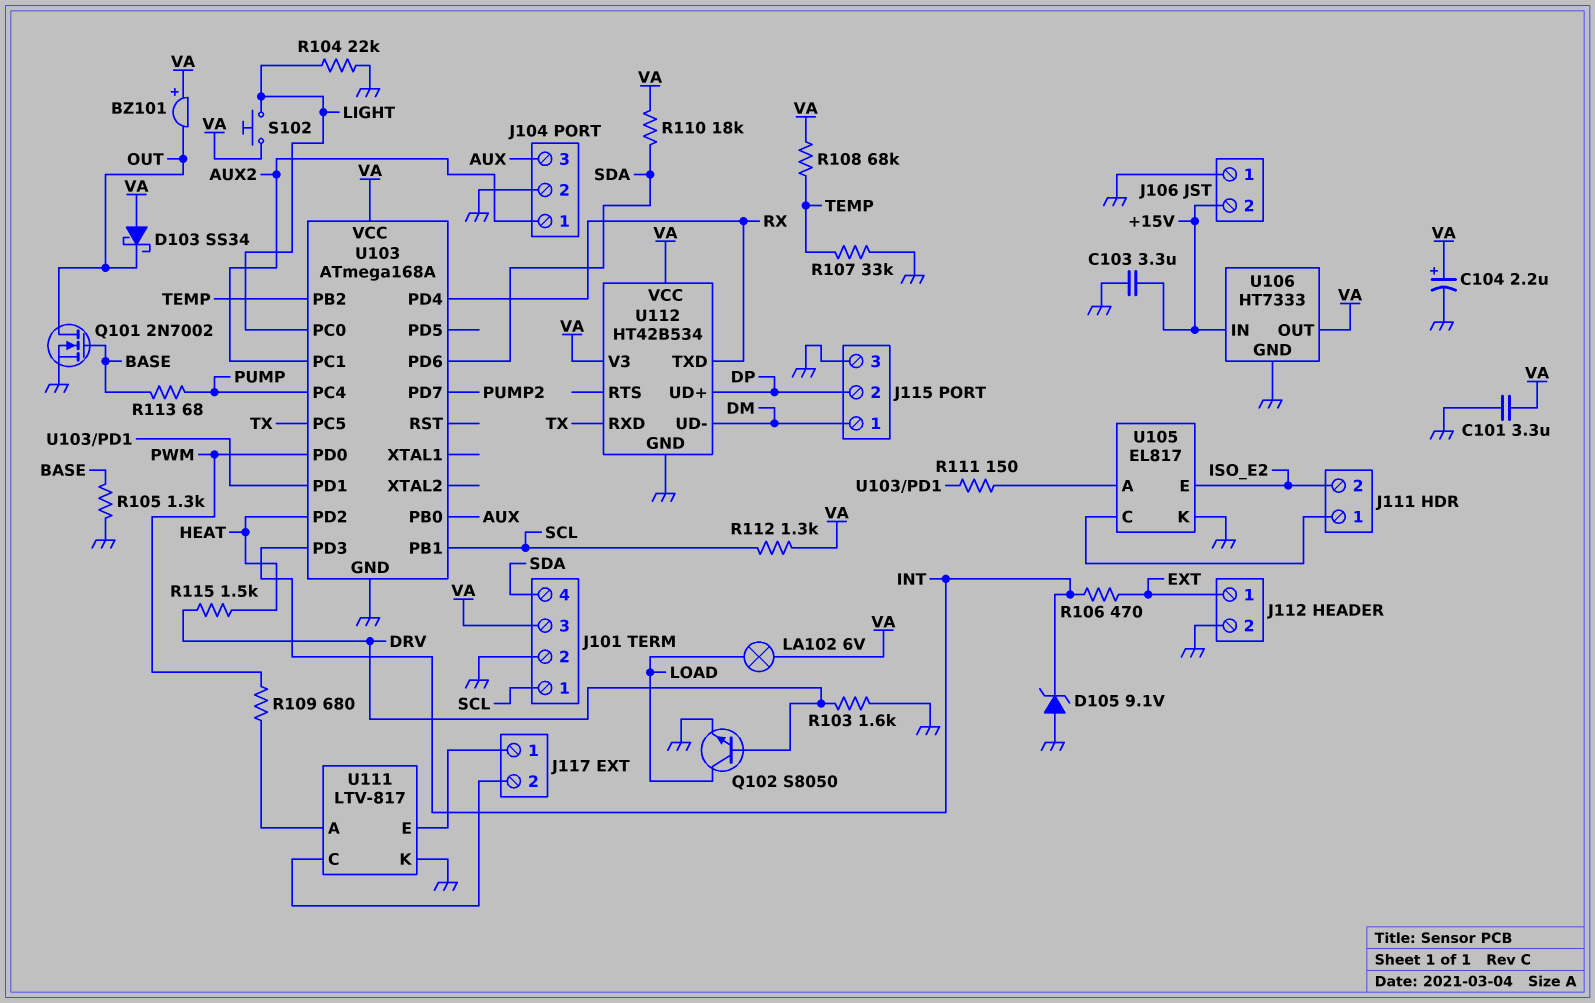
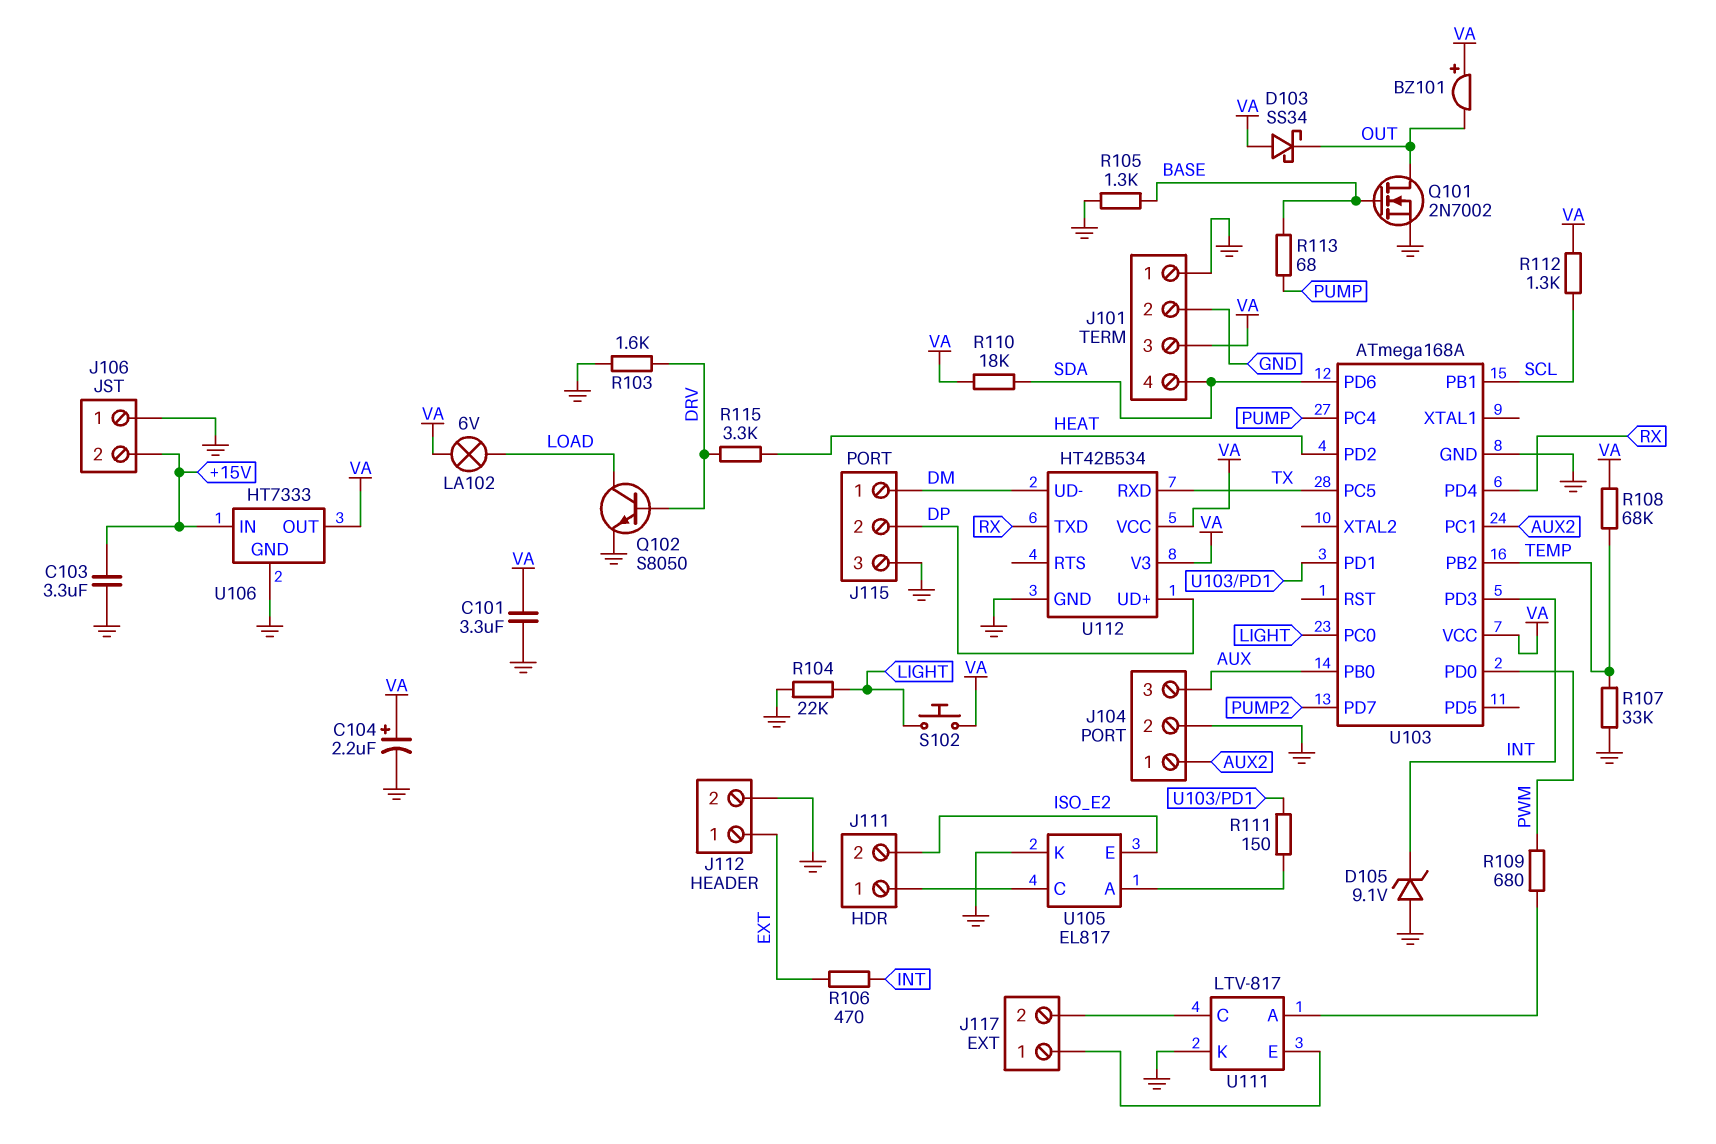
J101 pin 1: SCL -> GND
R115: 1.5k (DRV, HEAT) -> 3.3k (DRV, HEAT)

